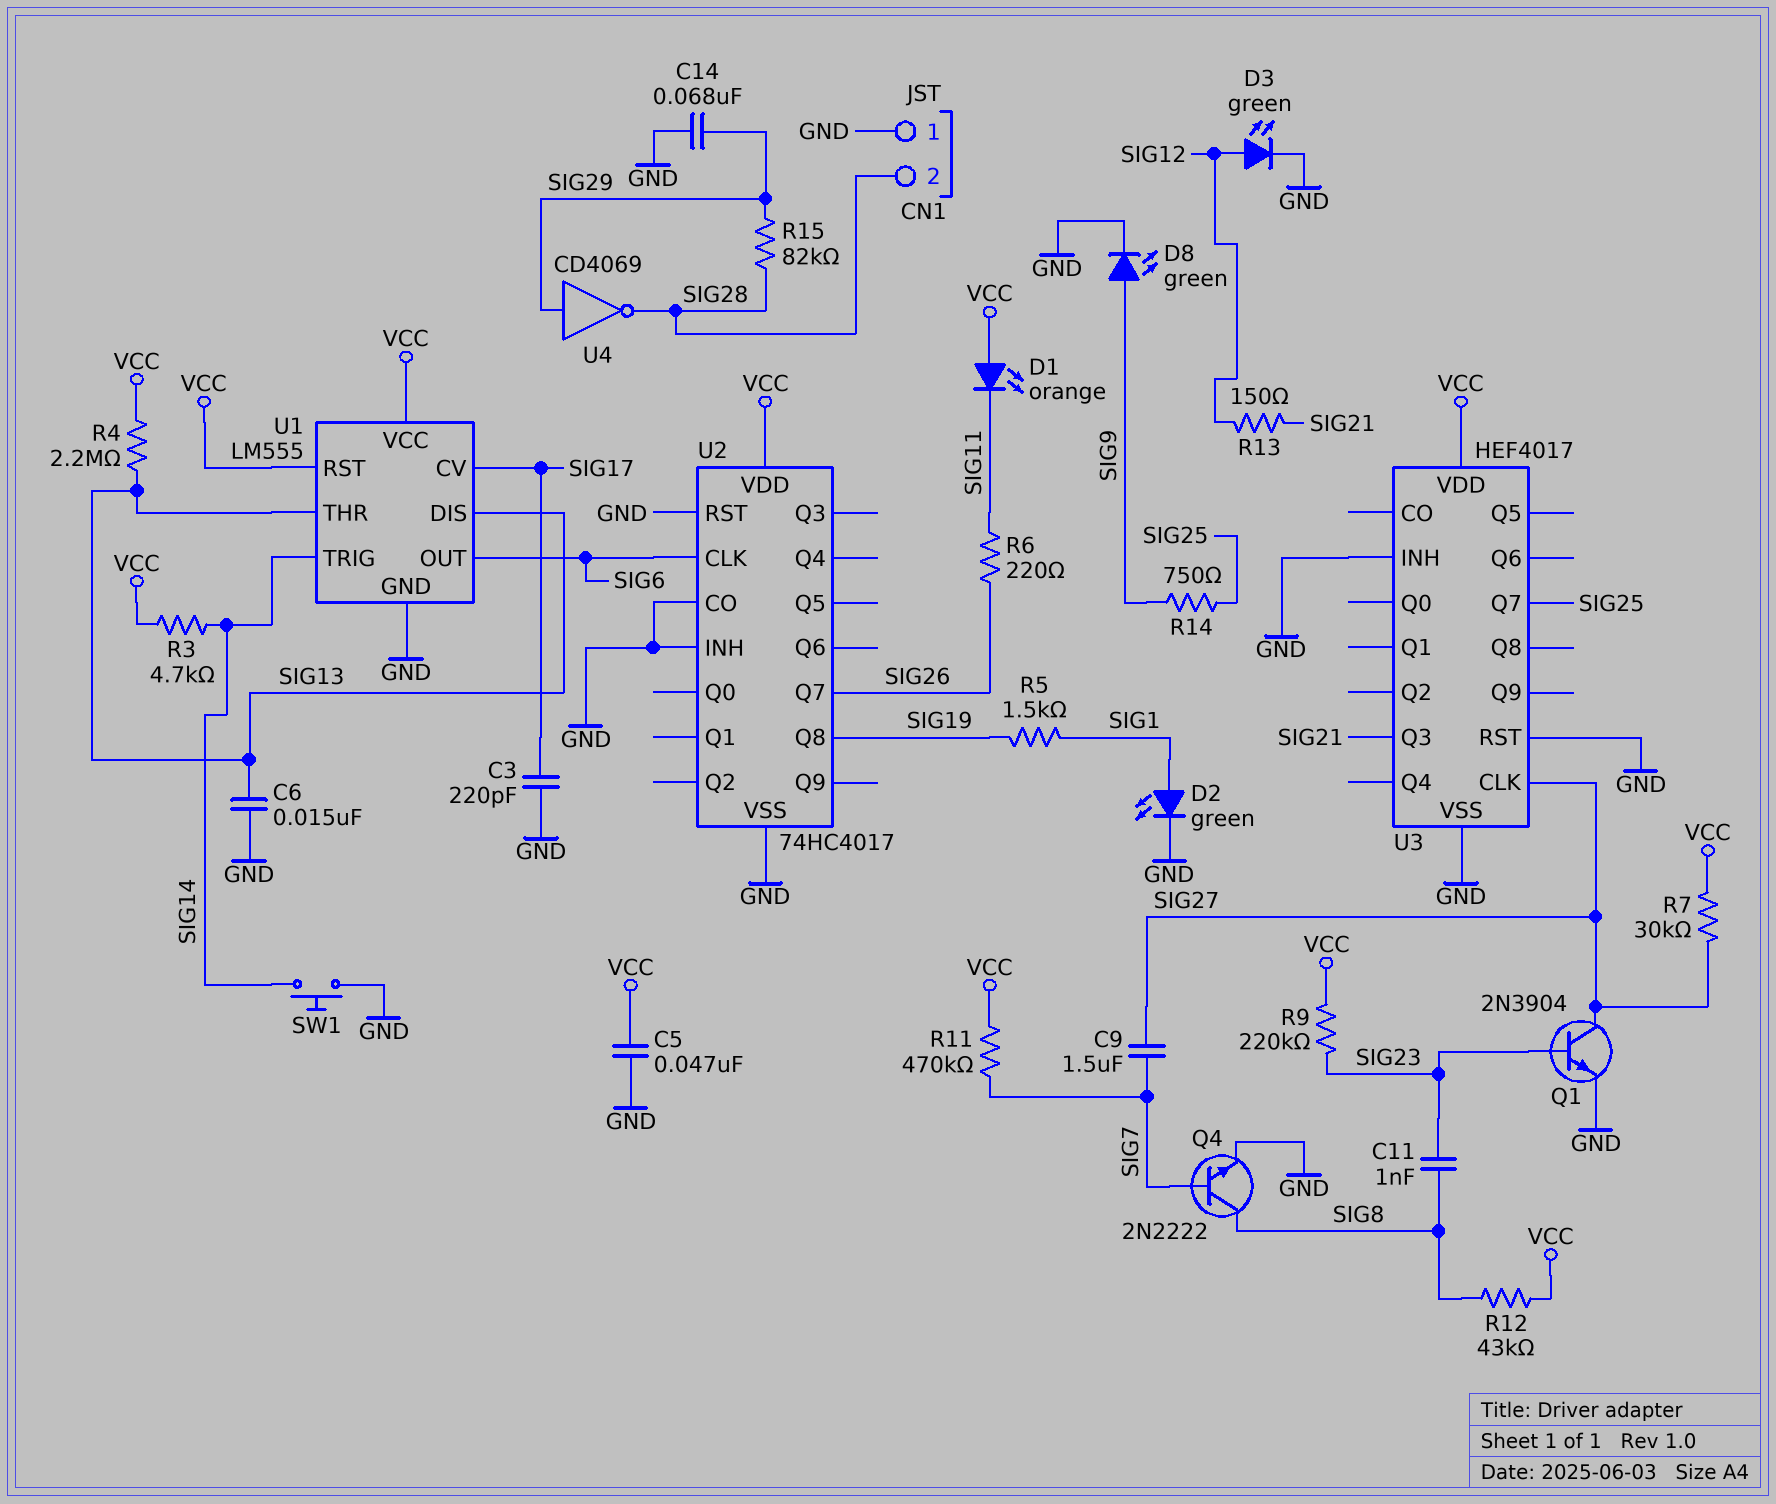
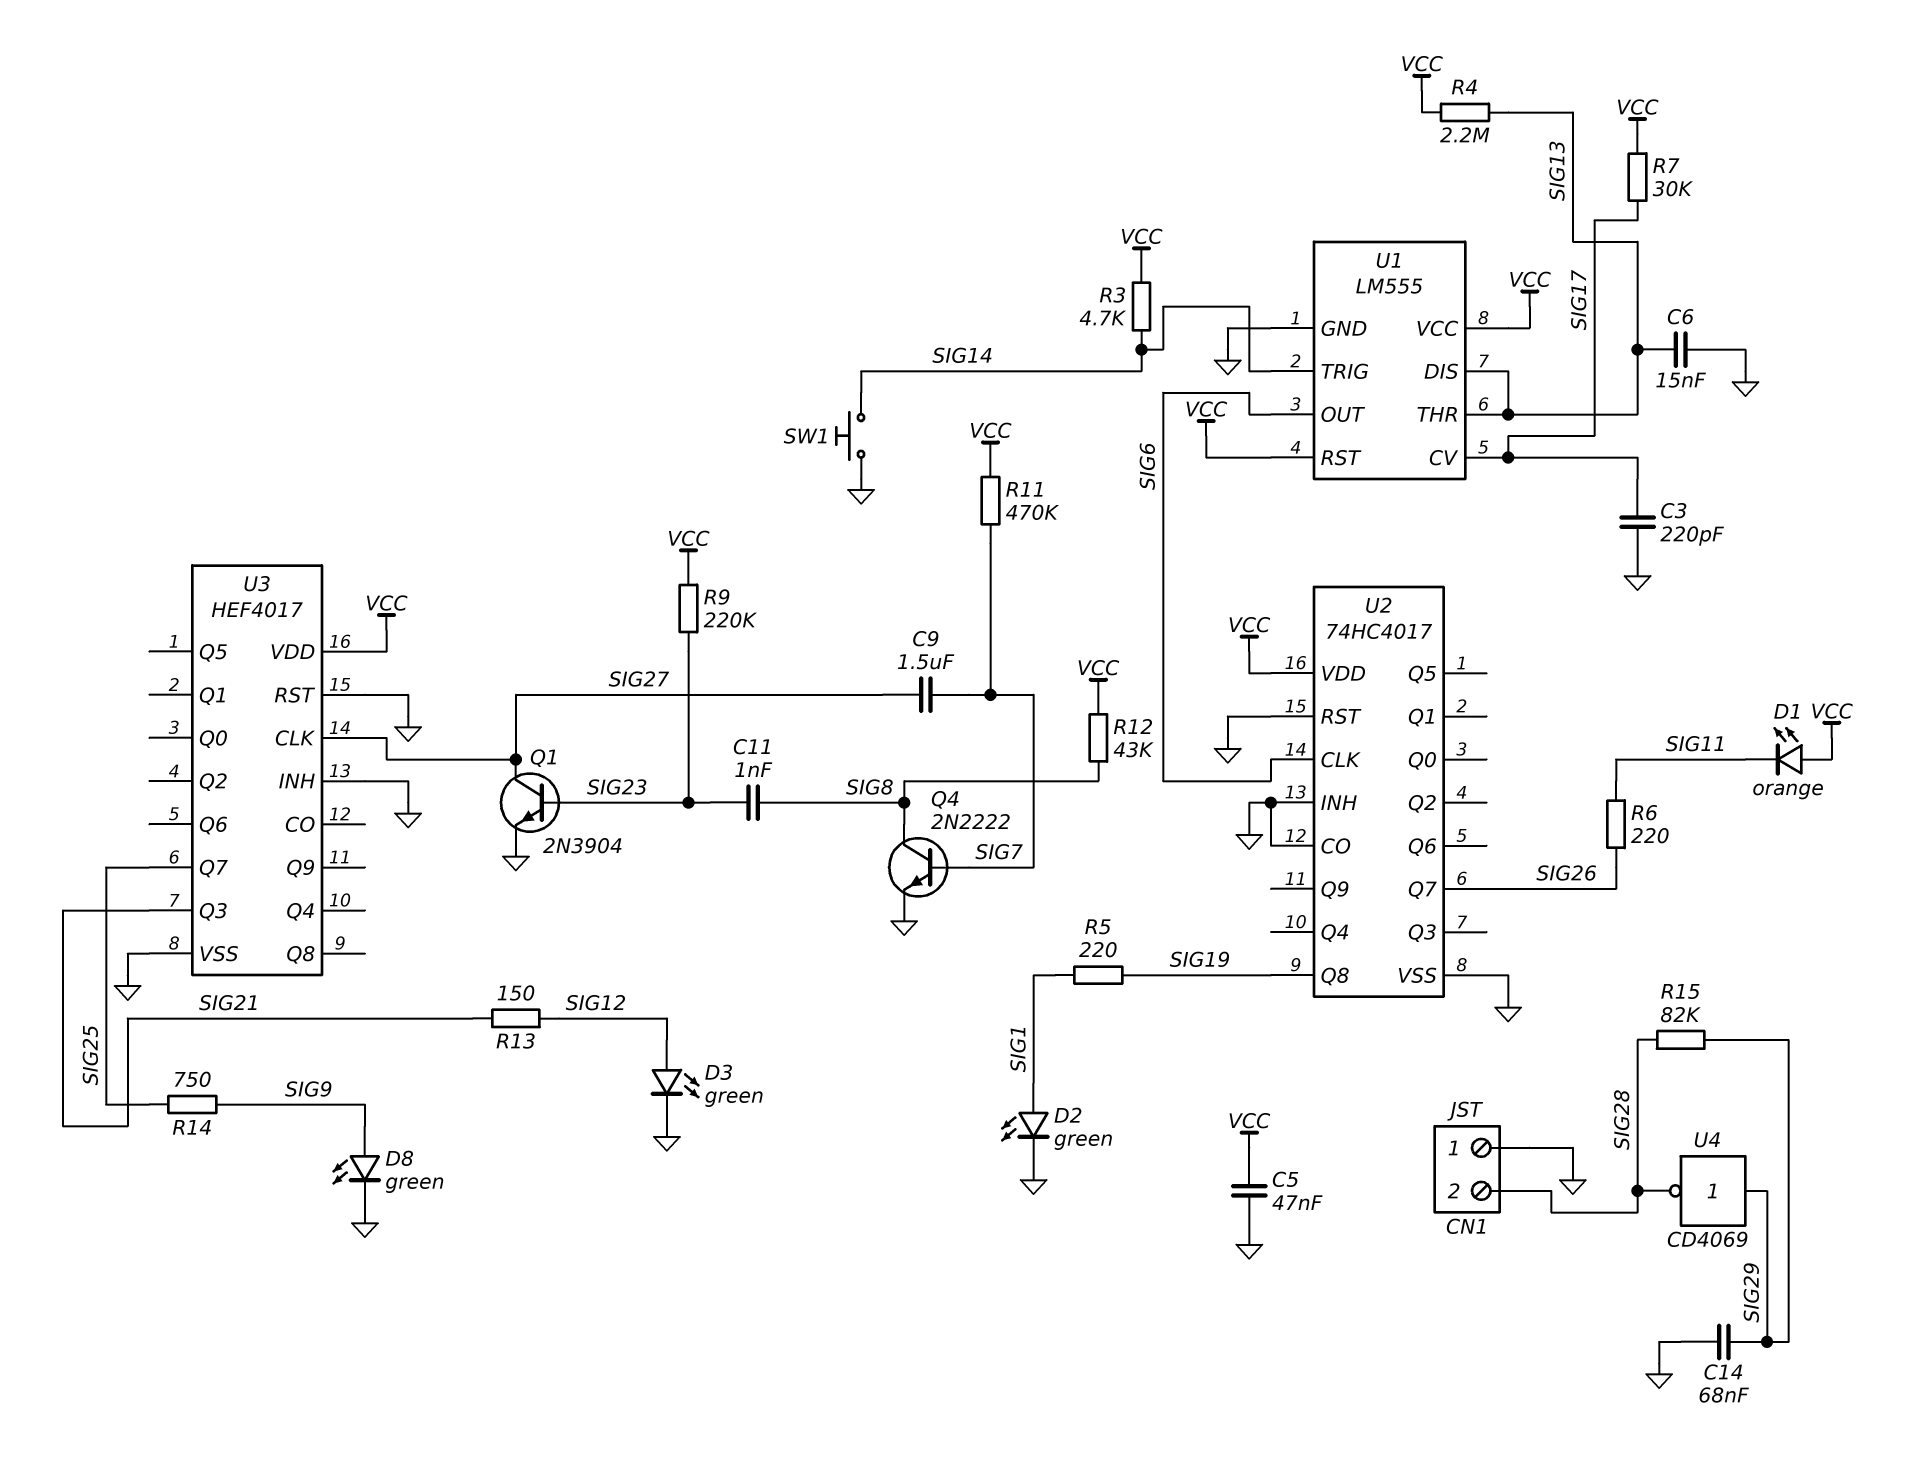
R5: 1.5k (SIG1, SIG19) -> 220 (SIG1, SIG19)
R7: 30k (SIG27, VCC) -> 30k (SIG17, VCC)

